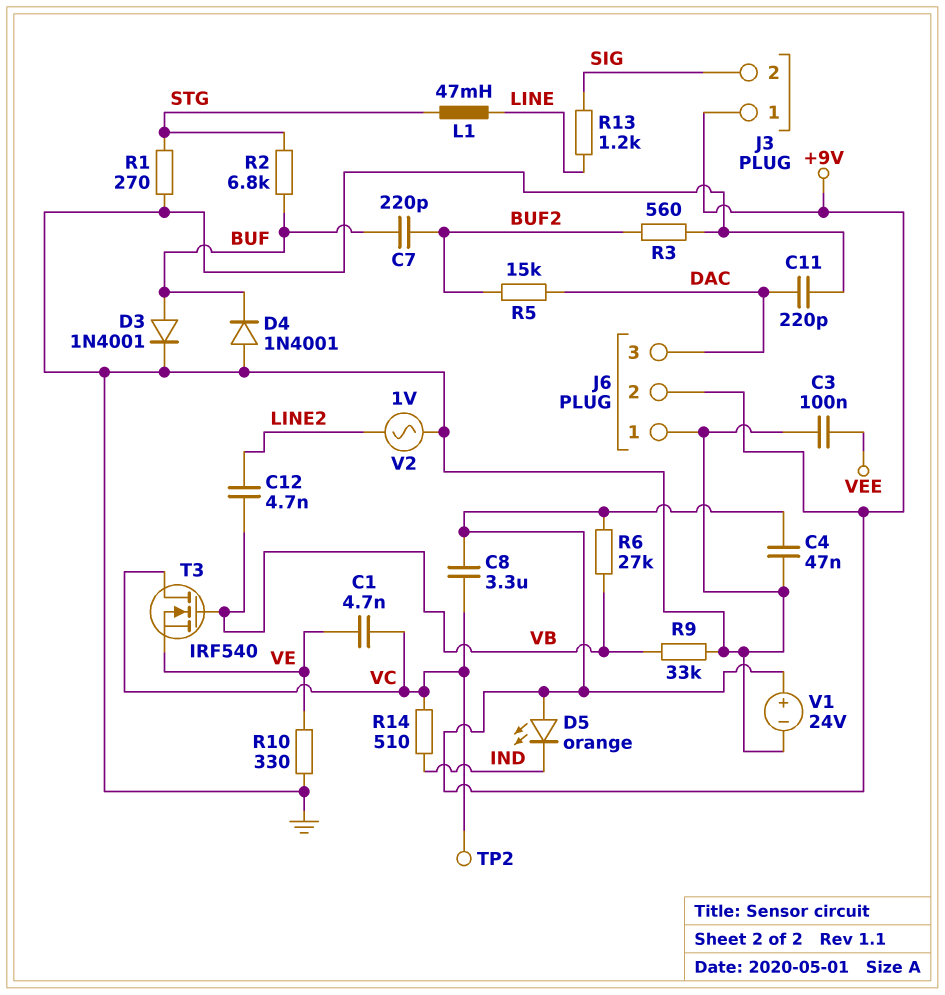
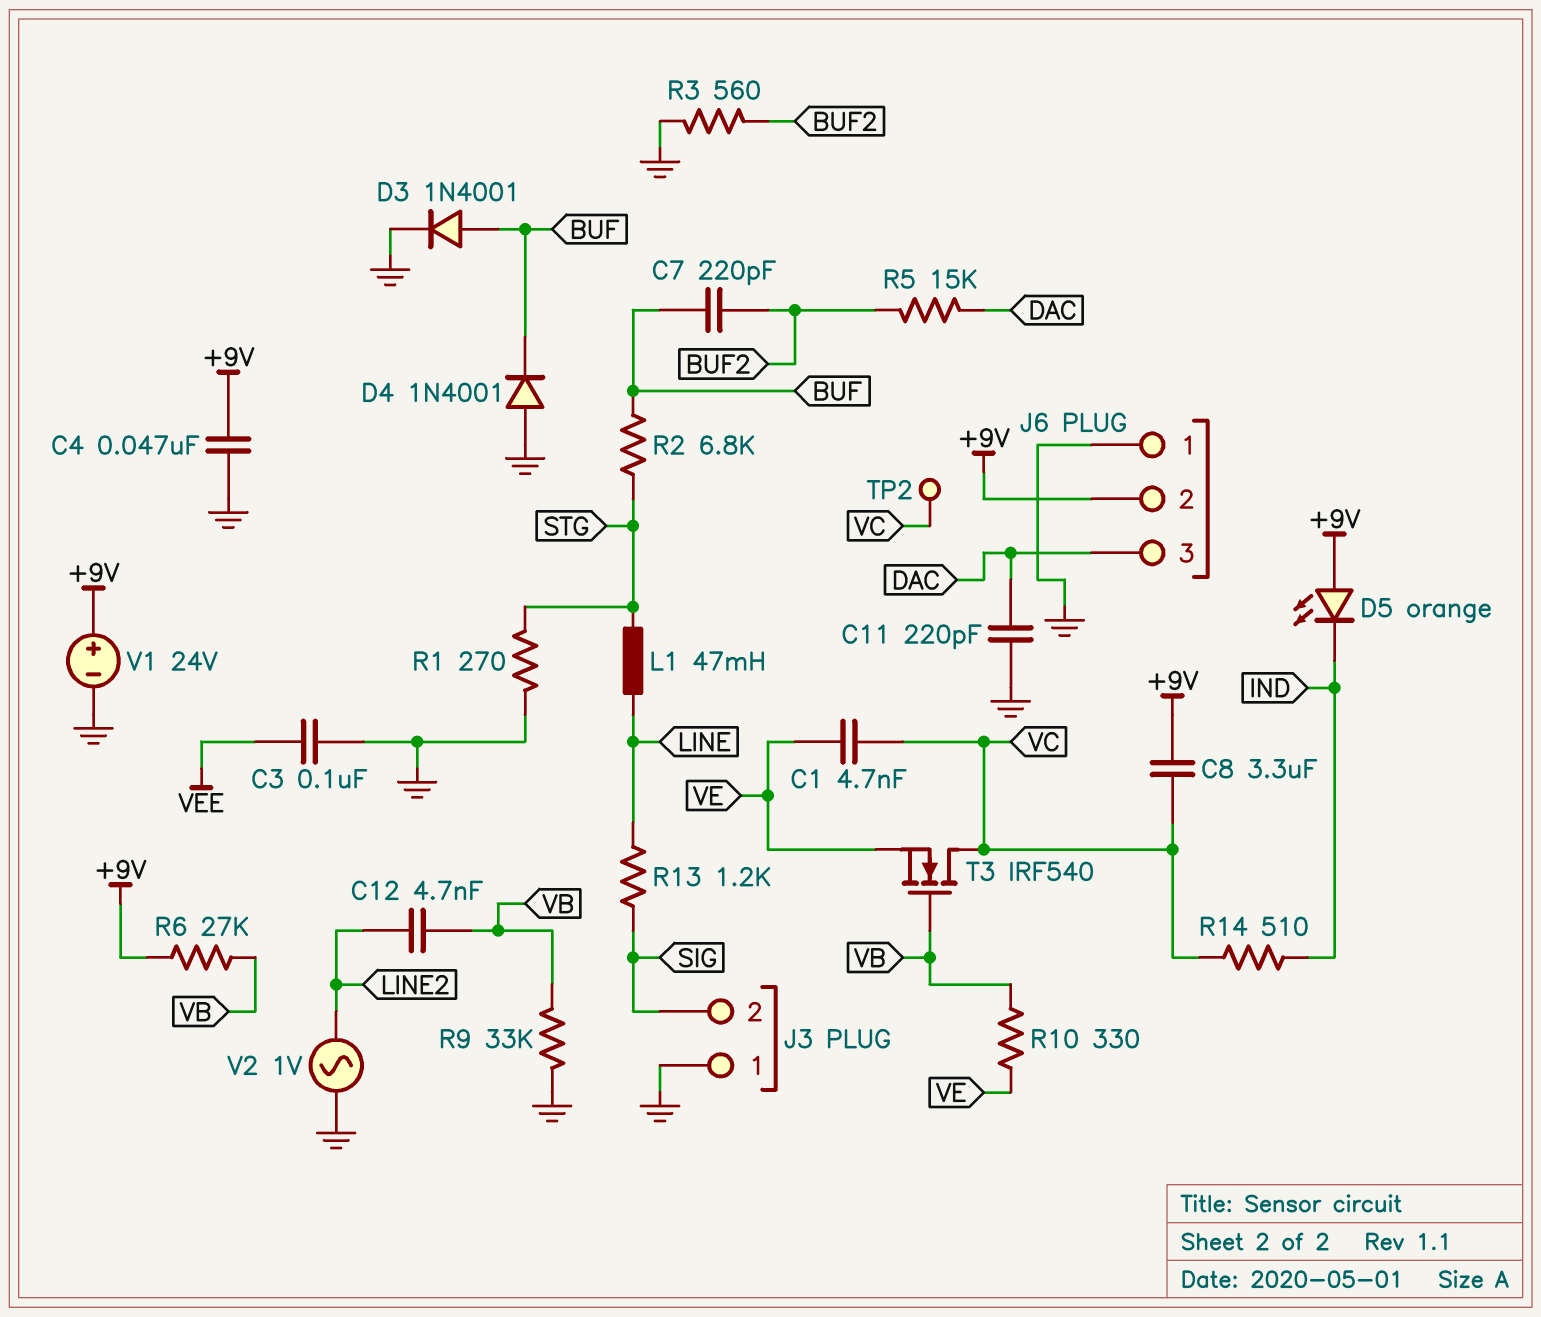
J3 pin 1: +9V -> GND
R10: 330 (GND, VE) -> 330 (VB, VE)

